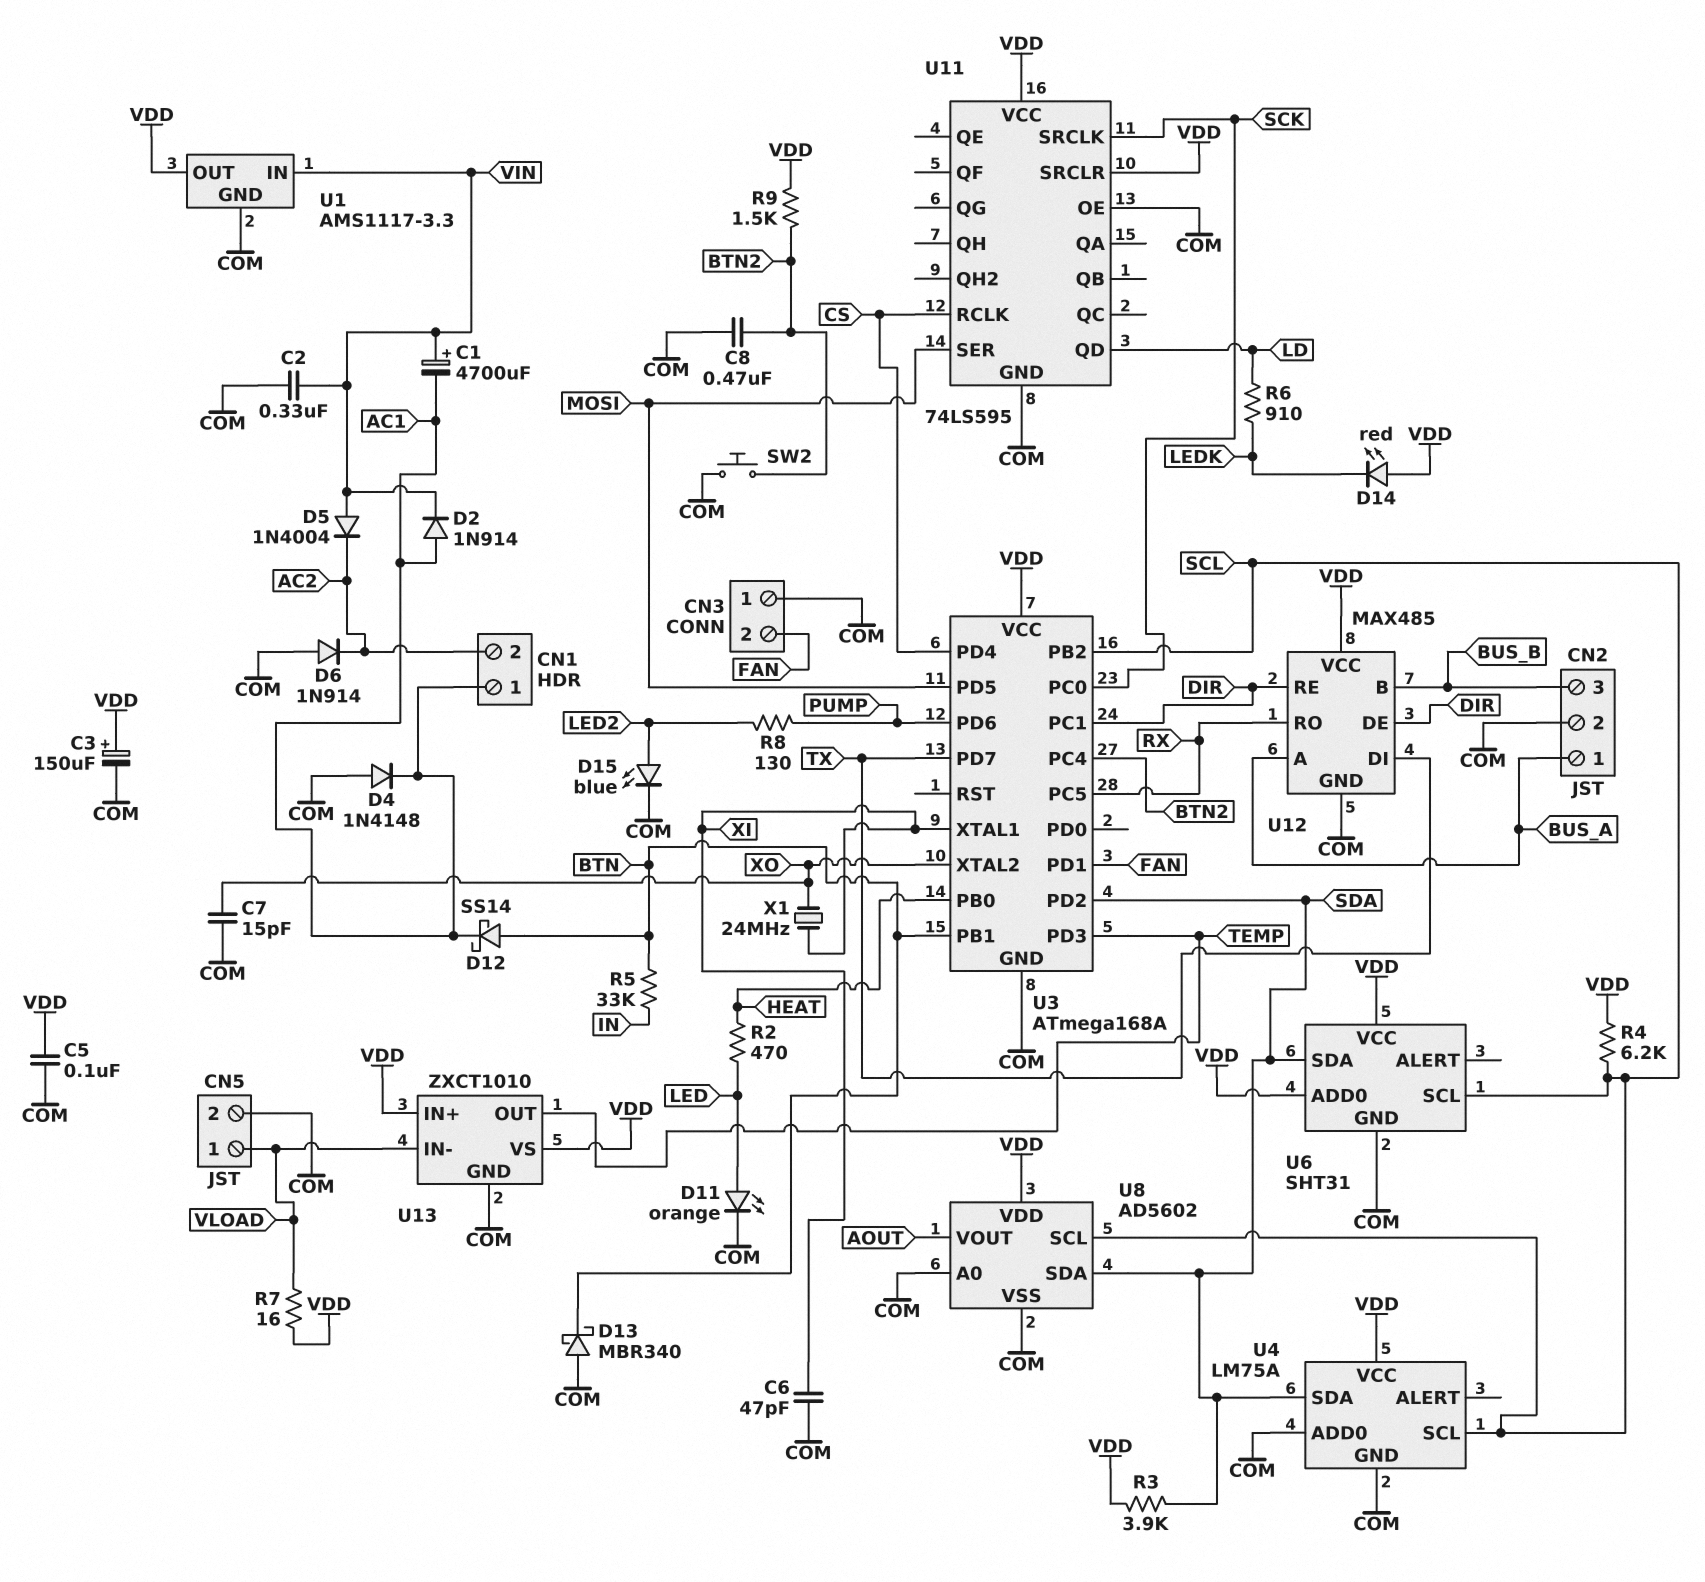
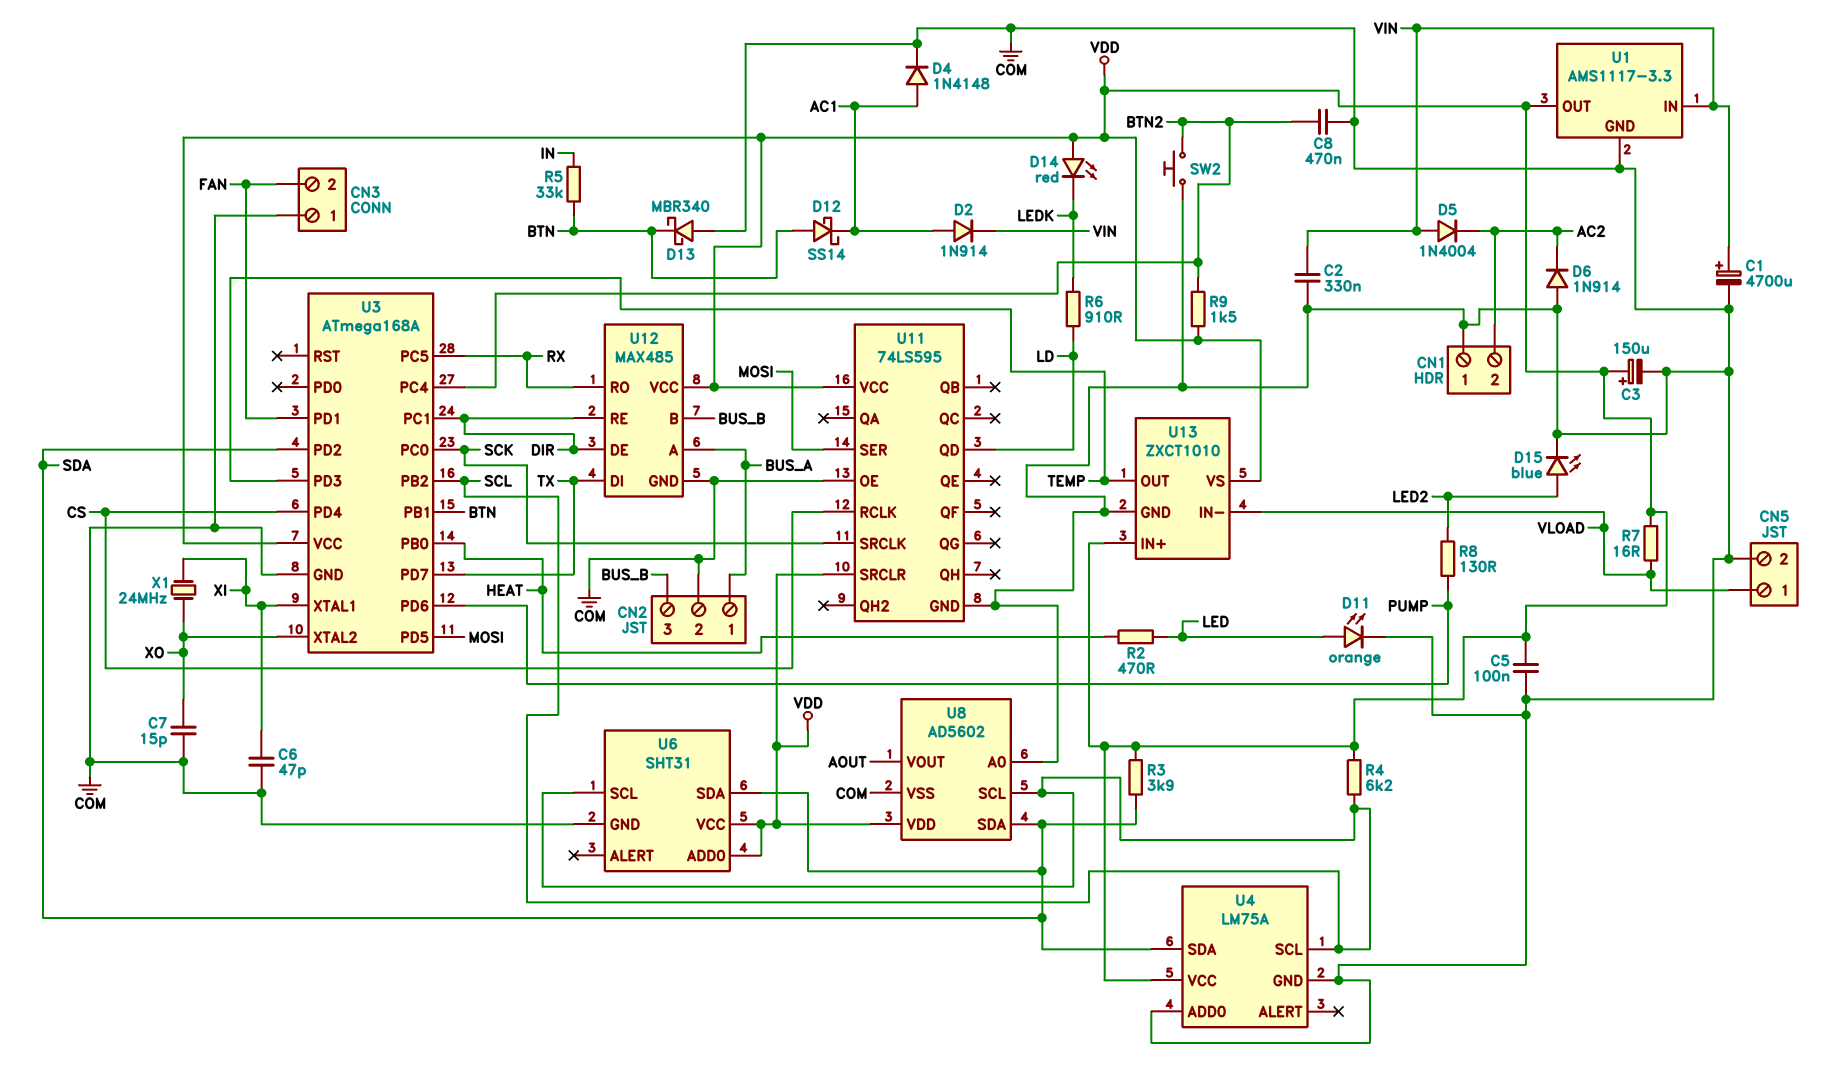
C1: 4700uF (plus VIN, minus AC1) -> 4700uF (plus VIN, minus COM)
CN1 pin 1: AC1 -> COM
D4: diode 1N4148 (A COM, K AC1) -> diode 1N4148 (A AC1, K COM)

